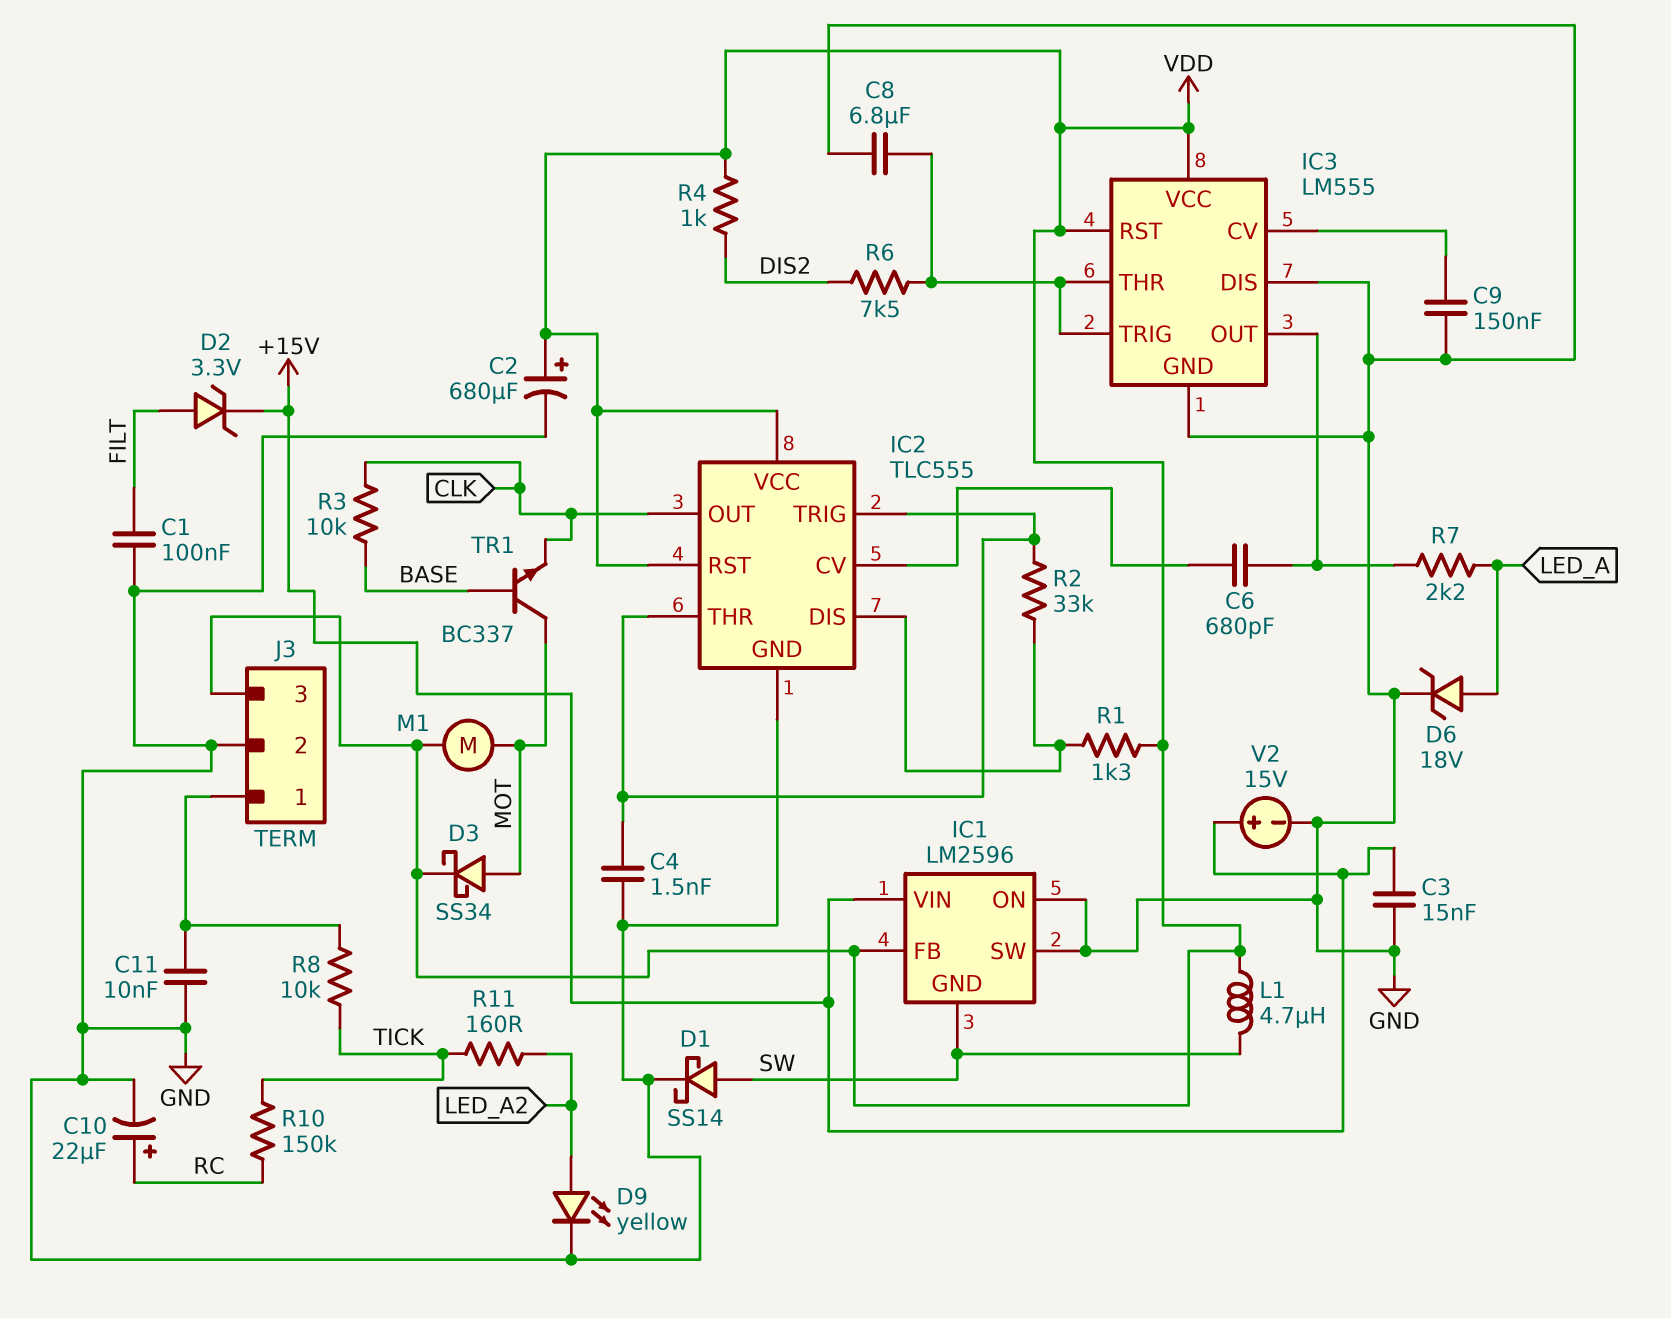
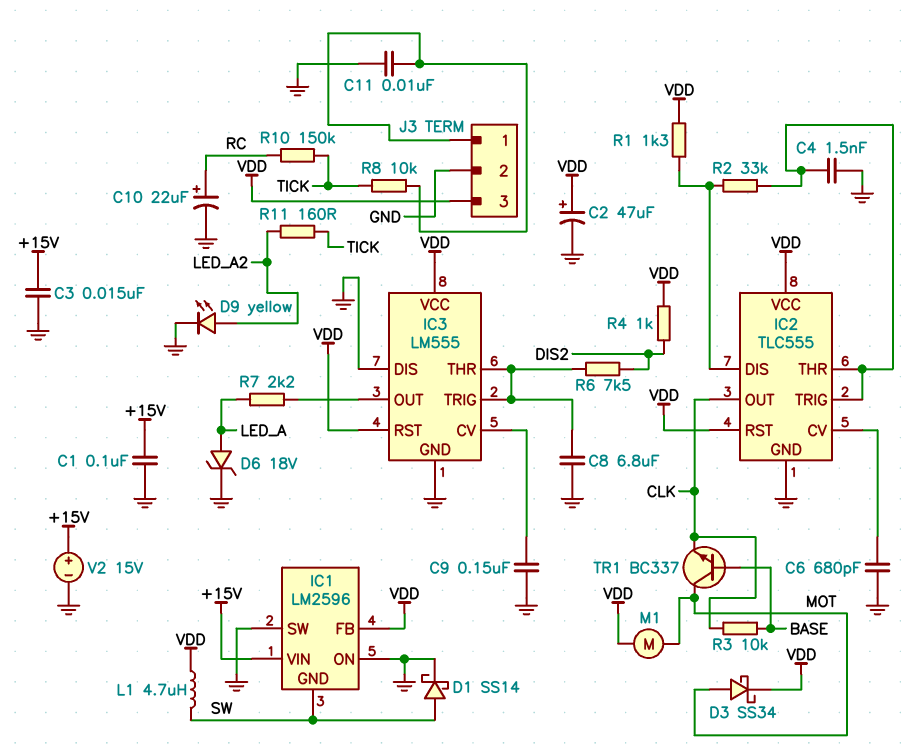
C1: 100nF (FILT, GND) -> 100nF (+15V, GND)
C2: 680uF (plus VDD, minus GND) -> 47uF (plus VDD, minus GND)
C6: 680pF (IC2/CV, IC3/OUT) -> 680pF (GND, IC2/CV)
D2: zener 3.3V (A FILT, K +15V) -> none

